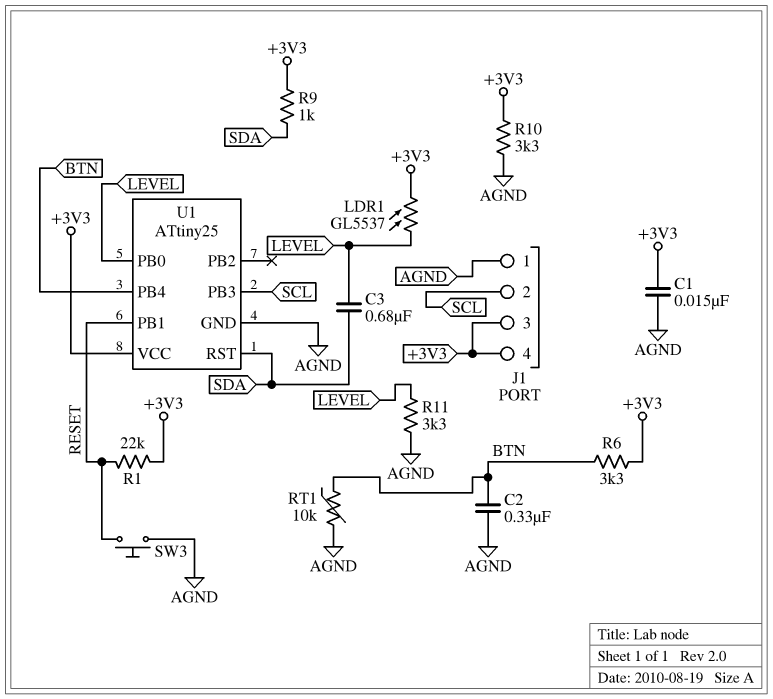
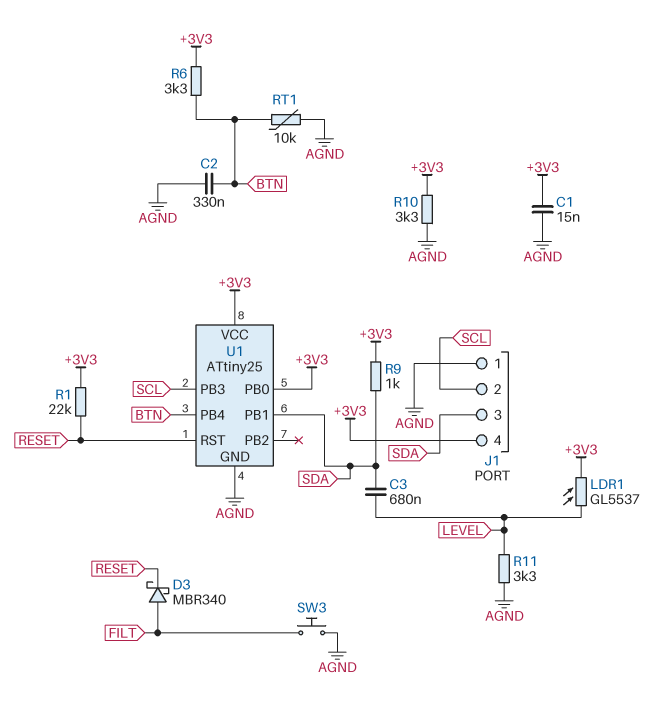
D3: none -> schottky MBR340 (A FILT, K RESET)
J1 pin 3: +3V3 -> SDA
SW3: button (AGND, RESET) -> button (AGND, FILT)
U1 pin PB0: LEVEL -> +3V3
U1 pin PB1: RESET -> SDA
U1 pin RST: SDA -> RESET

